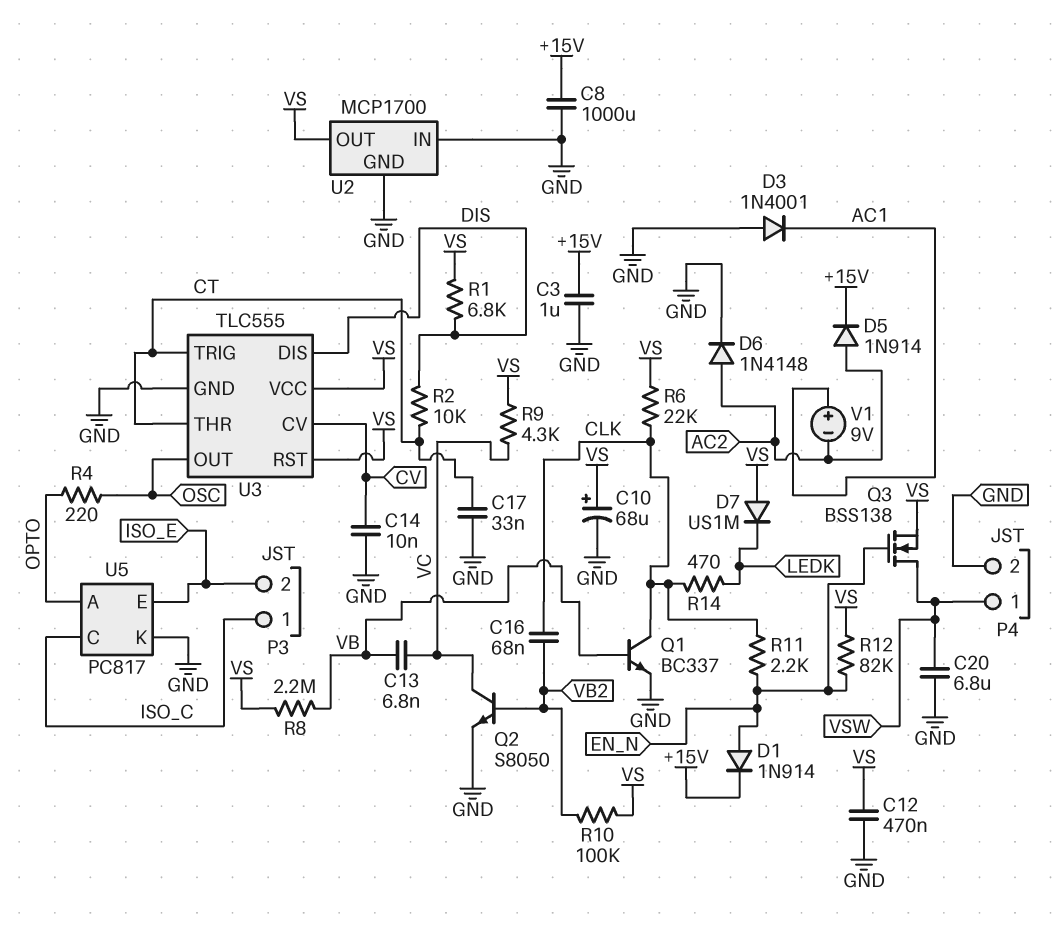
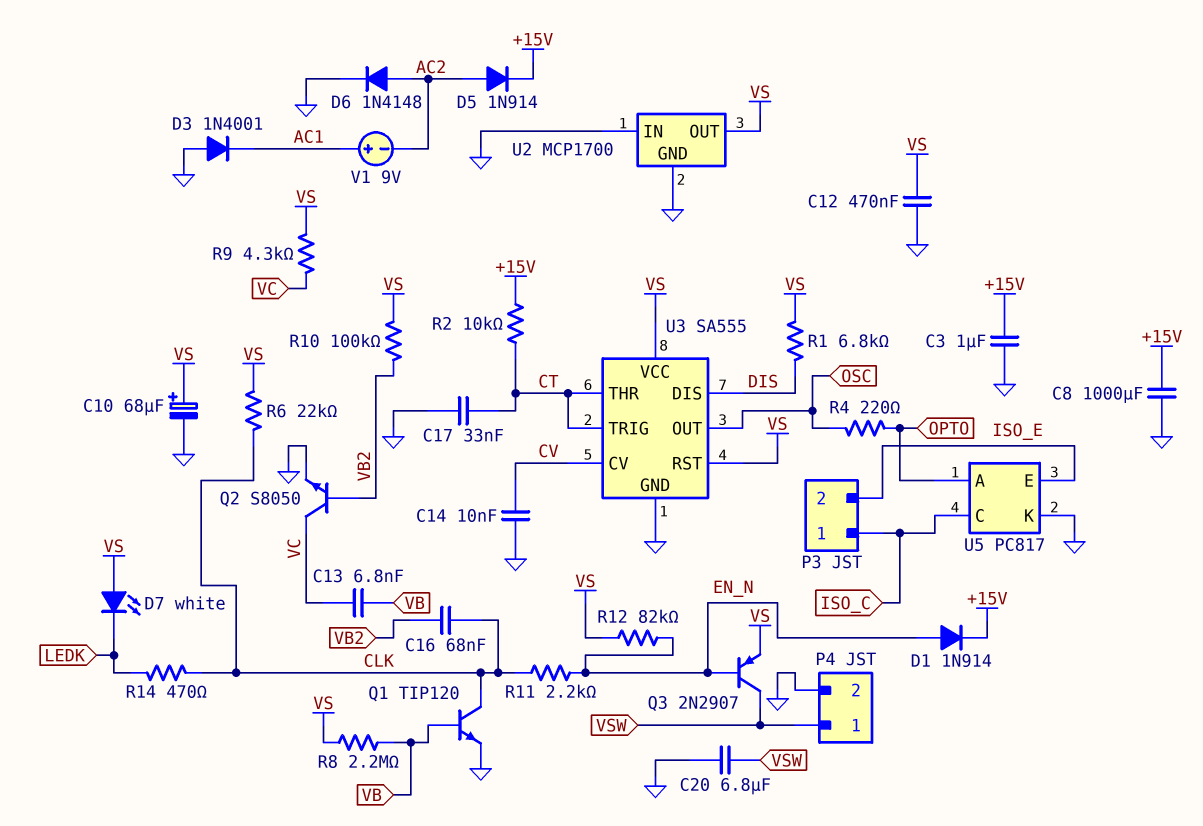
D7: diode US1M (A VS, K LEDK) -> LED white (A VS, K LEDK)
Q1: NPN BC337 (B VB, C CLK, E GND) -> NPN TIP120 (B VB, C CLK, E GND)
Q3: NMOS BSS138 (G EN_N, D VSW, S VS) -> PNP 2N2907 (B EN_N, C VSW, E VS)
R2: 10k (CT, DIS) -> 10k (+15V, CT)
U3: TLC555 -> SA555

